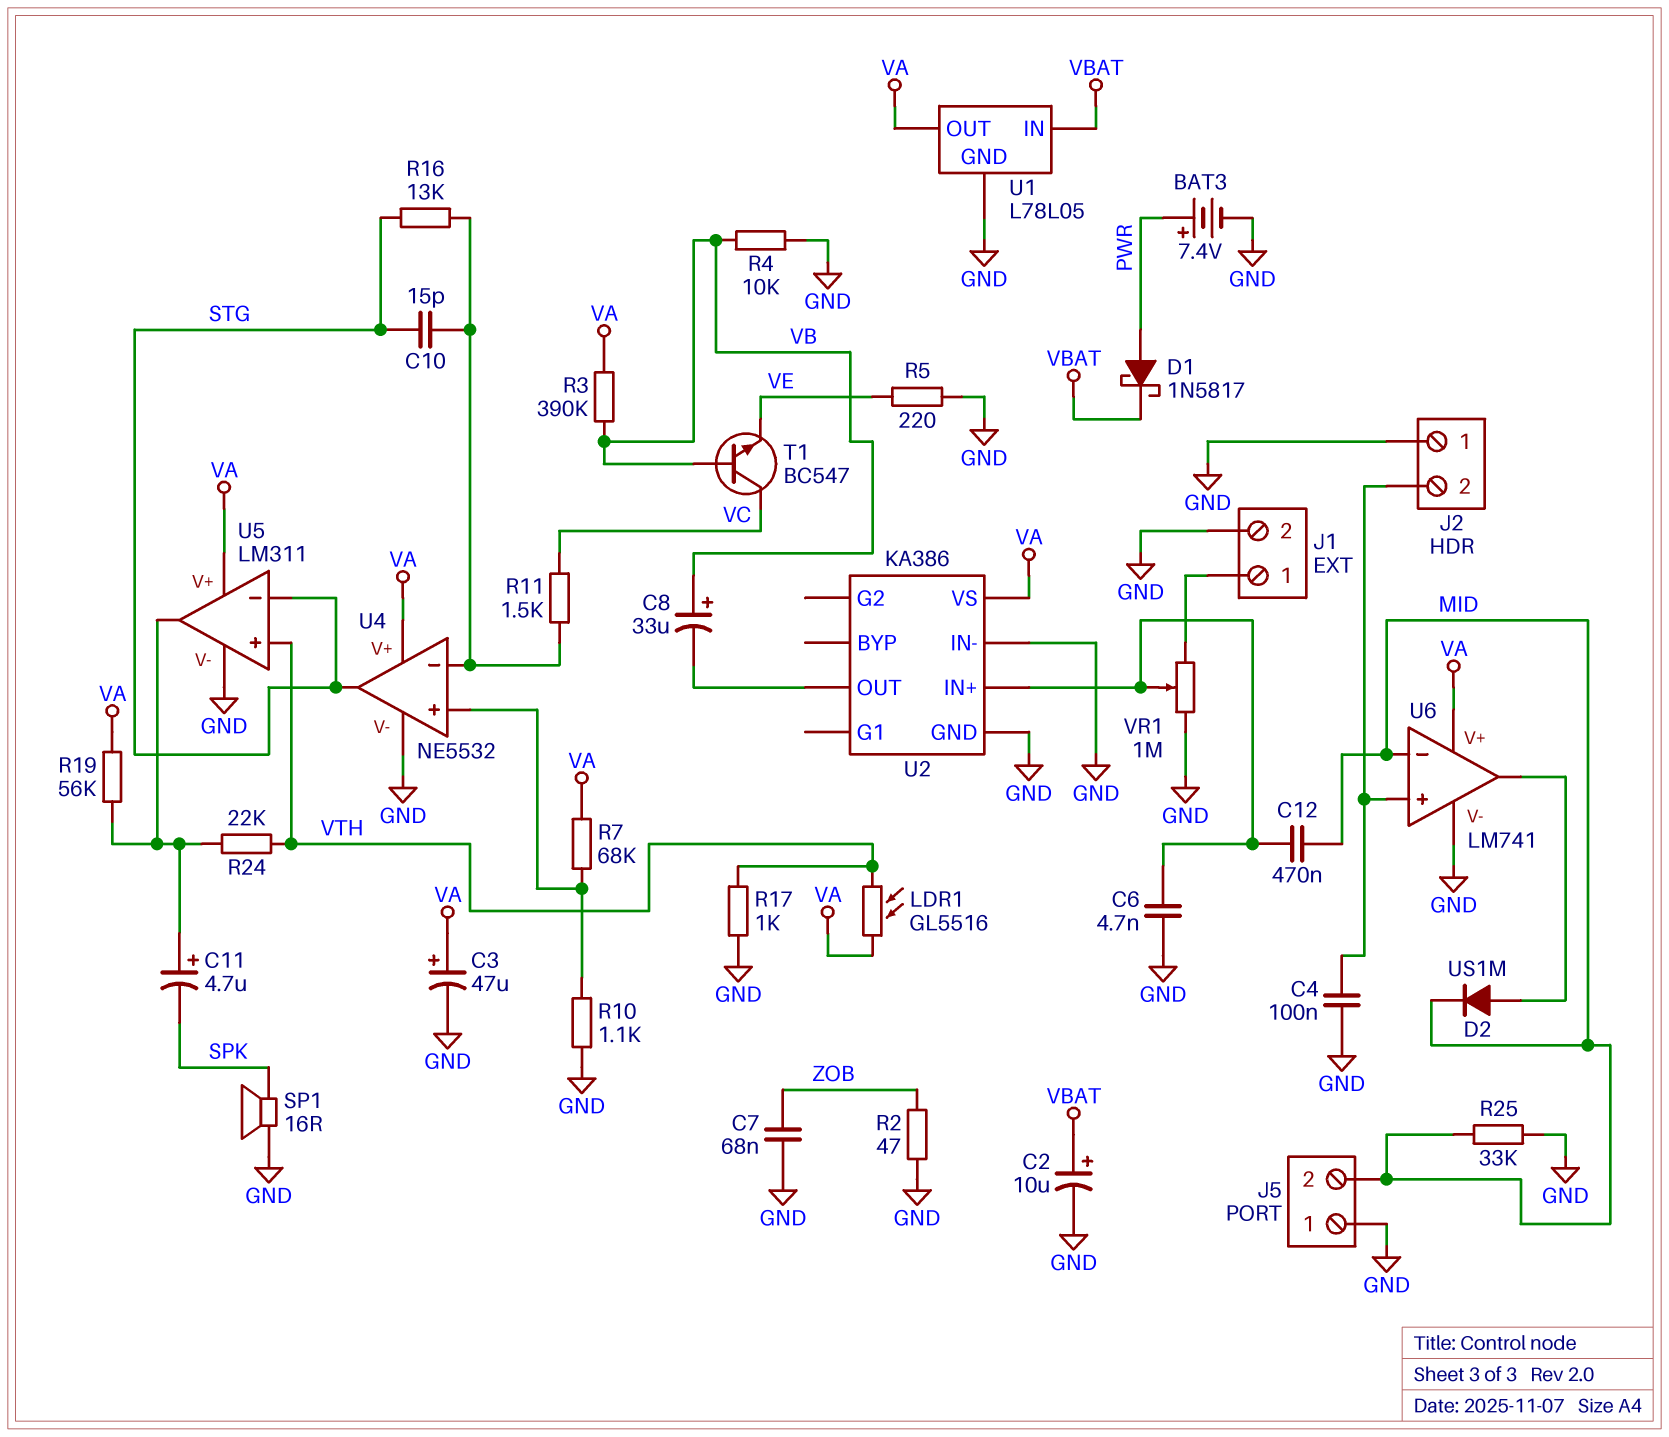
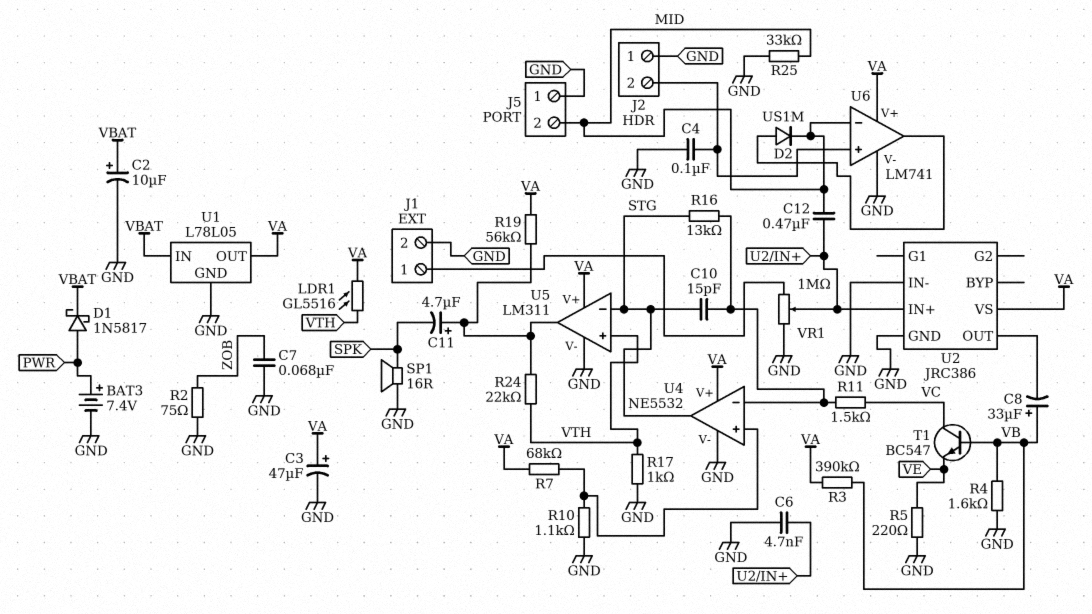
R2: 47 (GND, ZOB) -> 75 (GND, ZOB)
R4: 10k (GND, VB) -> 1.6k (GND, VB)
U2: KA386 -> JRC386

